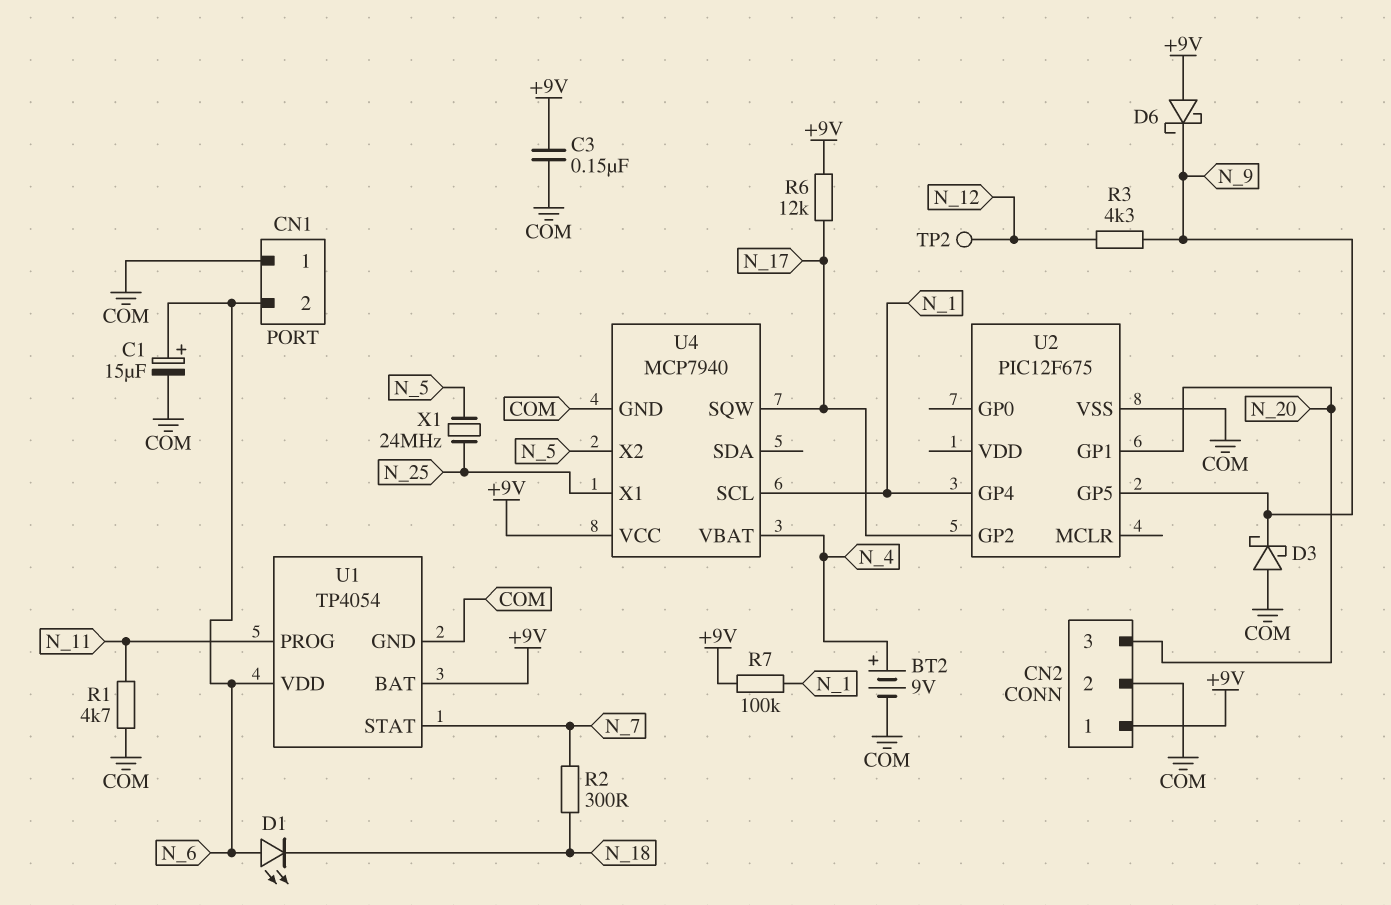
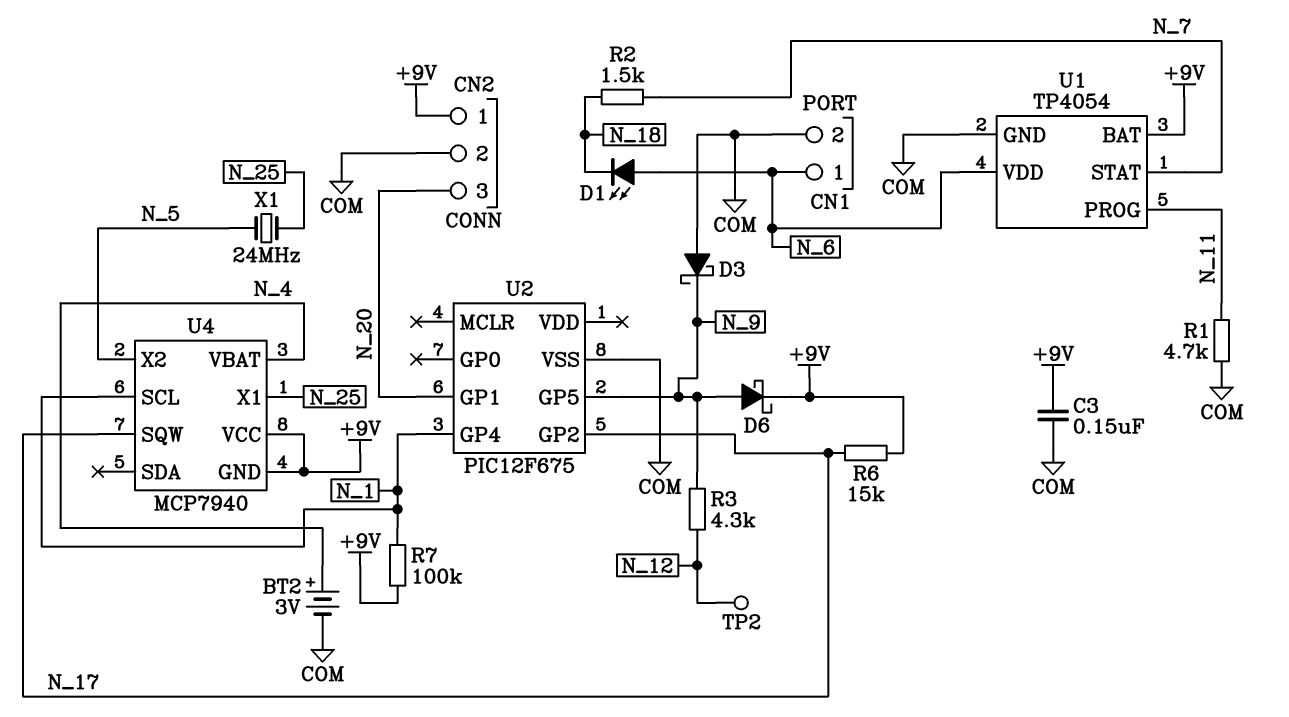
BT2: 9V (plus N_4, minus COM) -> 3V (plus N_4, minus COM)
C1: 15uF (plus N_6, minus COM) -> none
CN1 pin 1: COM -> N_6
CN1 pin 2: N_6 -> COM
D6: schottky (A +9V, K N_9) -> schottky (A N_9, K +9V)
R2: 300 (N_7, N_18) -> 1.5k (N_7, N_18)
R6: 12k (+9V, N_17) -> 15k (+9V, N_17)
U4 pin GND: COM -> +9V

